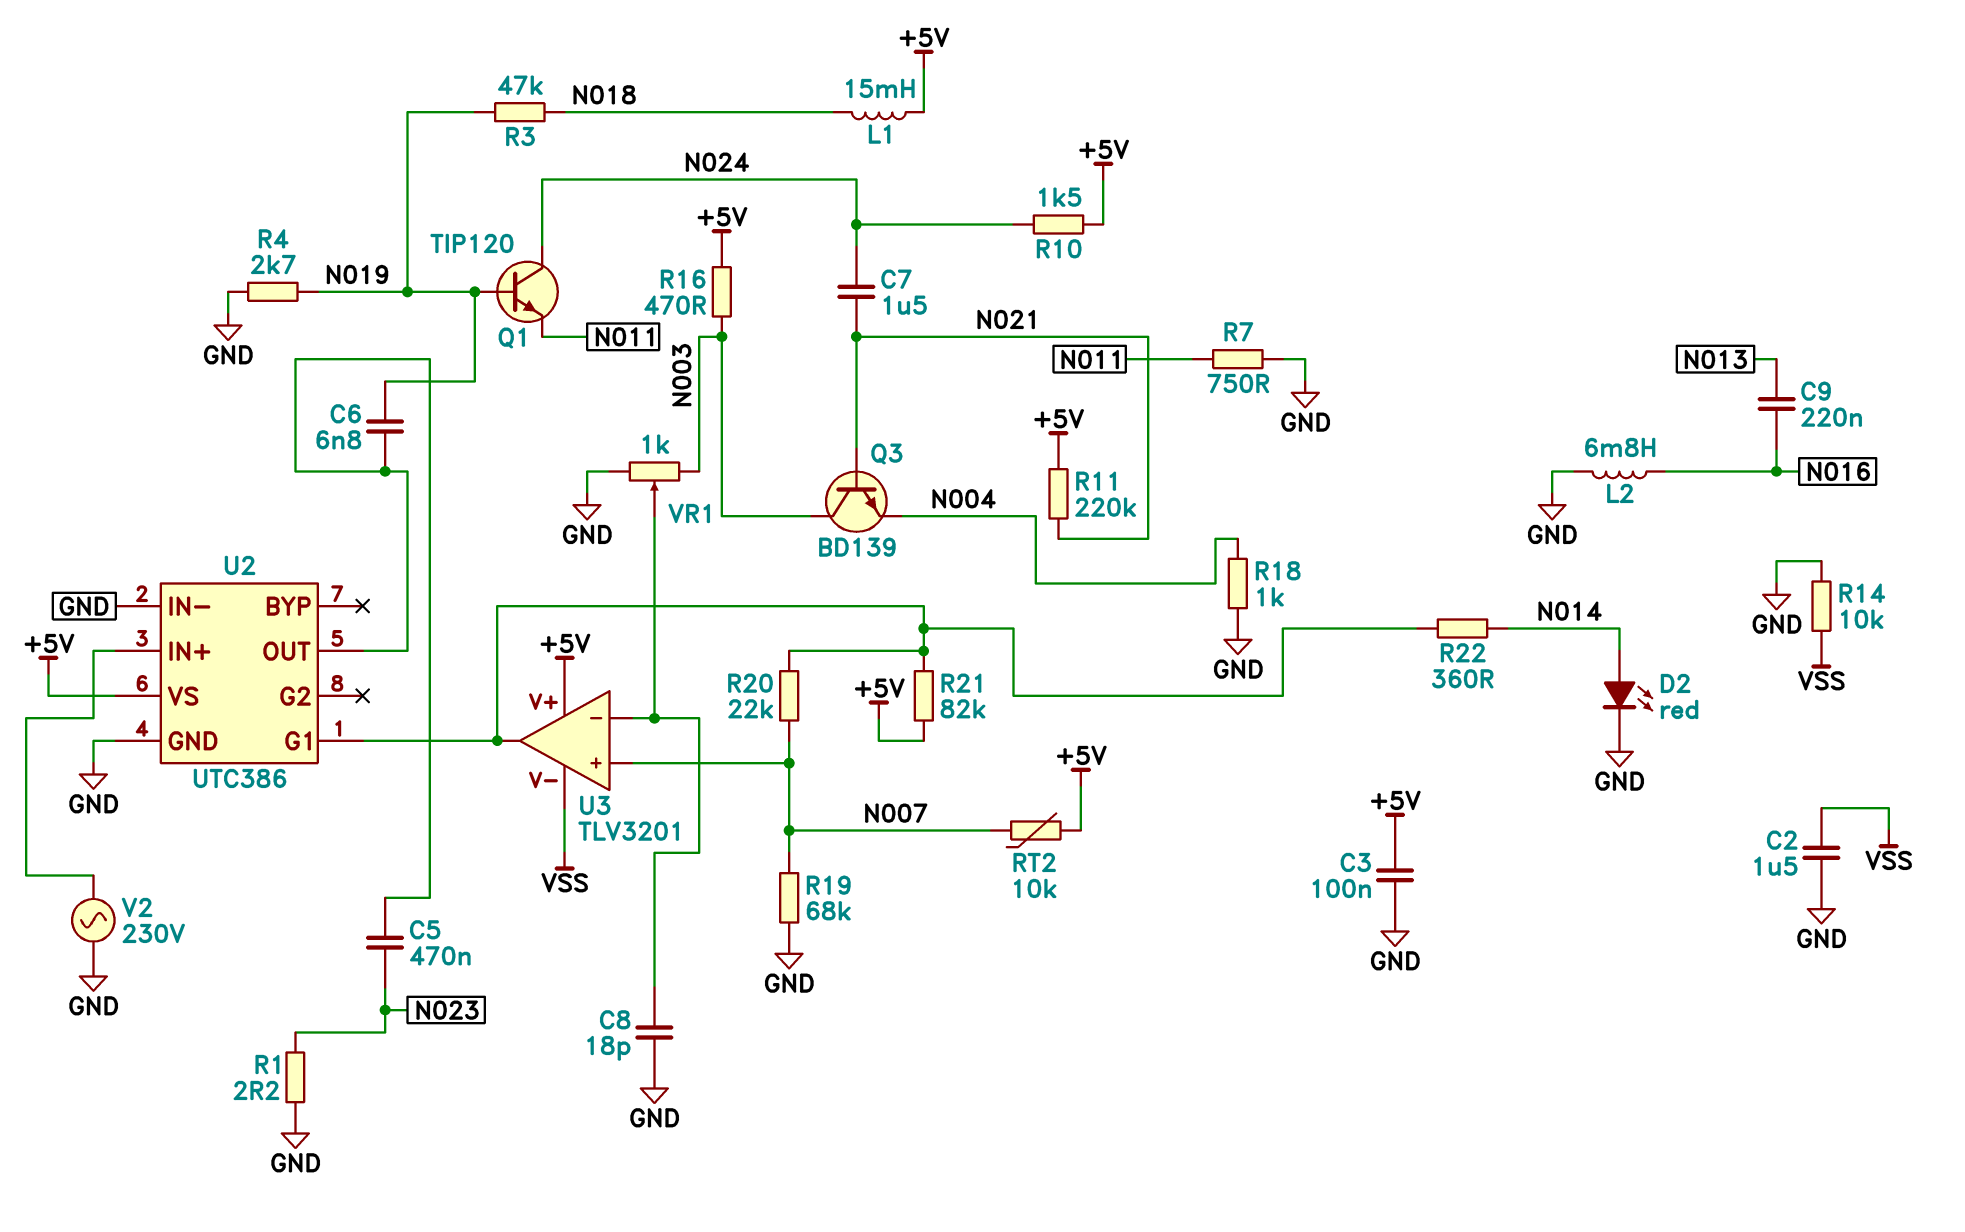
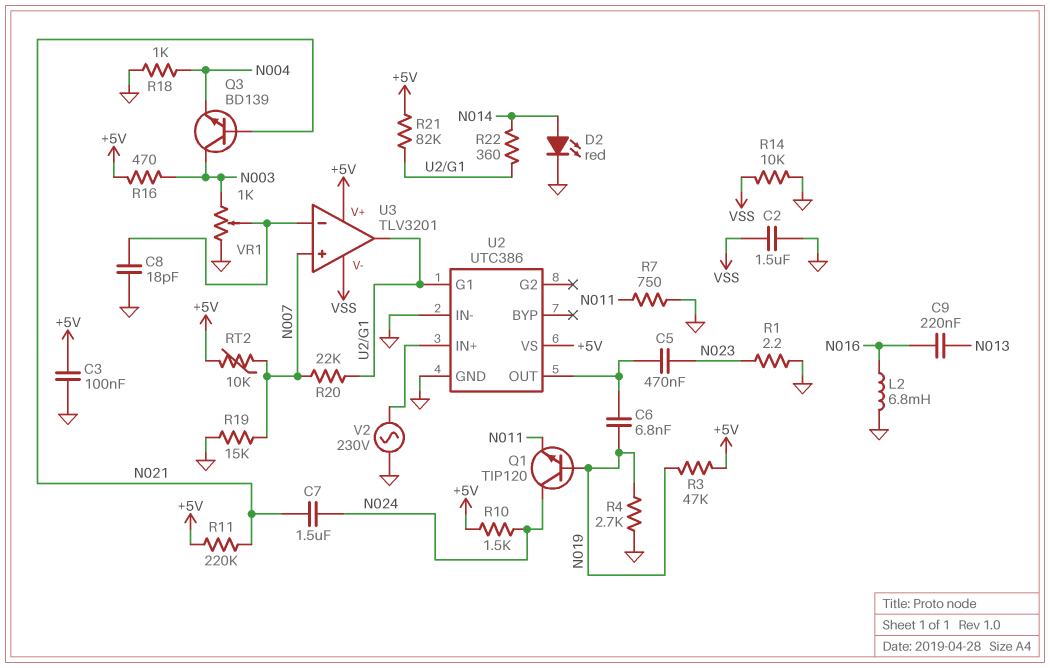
L1: 15mH (+5V, N018) -> none
R3: 47k (N018, N019) -> 47k (+5V, N019)
R19: 68k (GND, N007) -> 15k (GND, N007)

